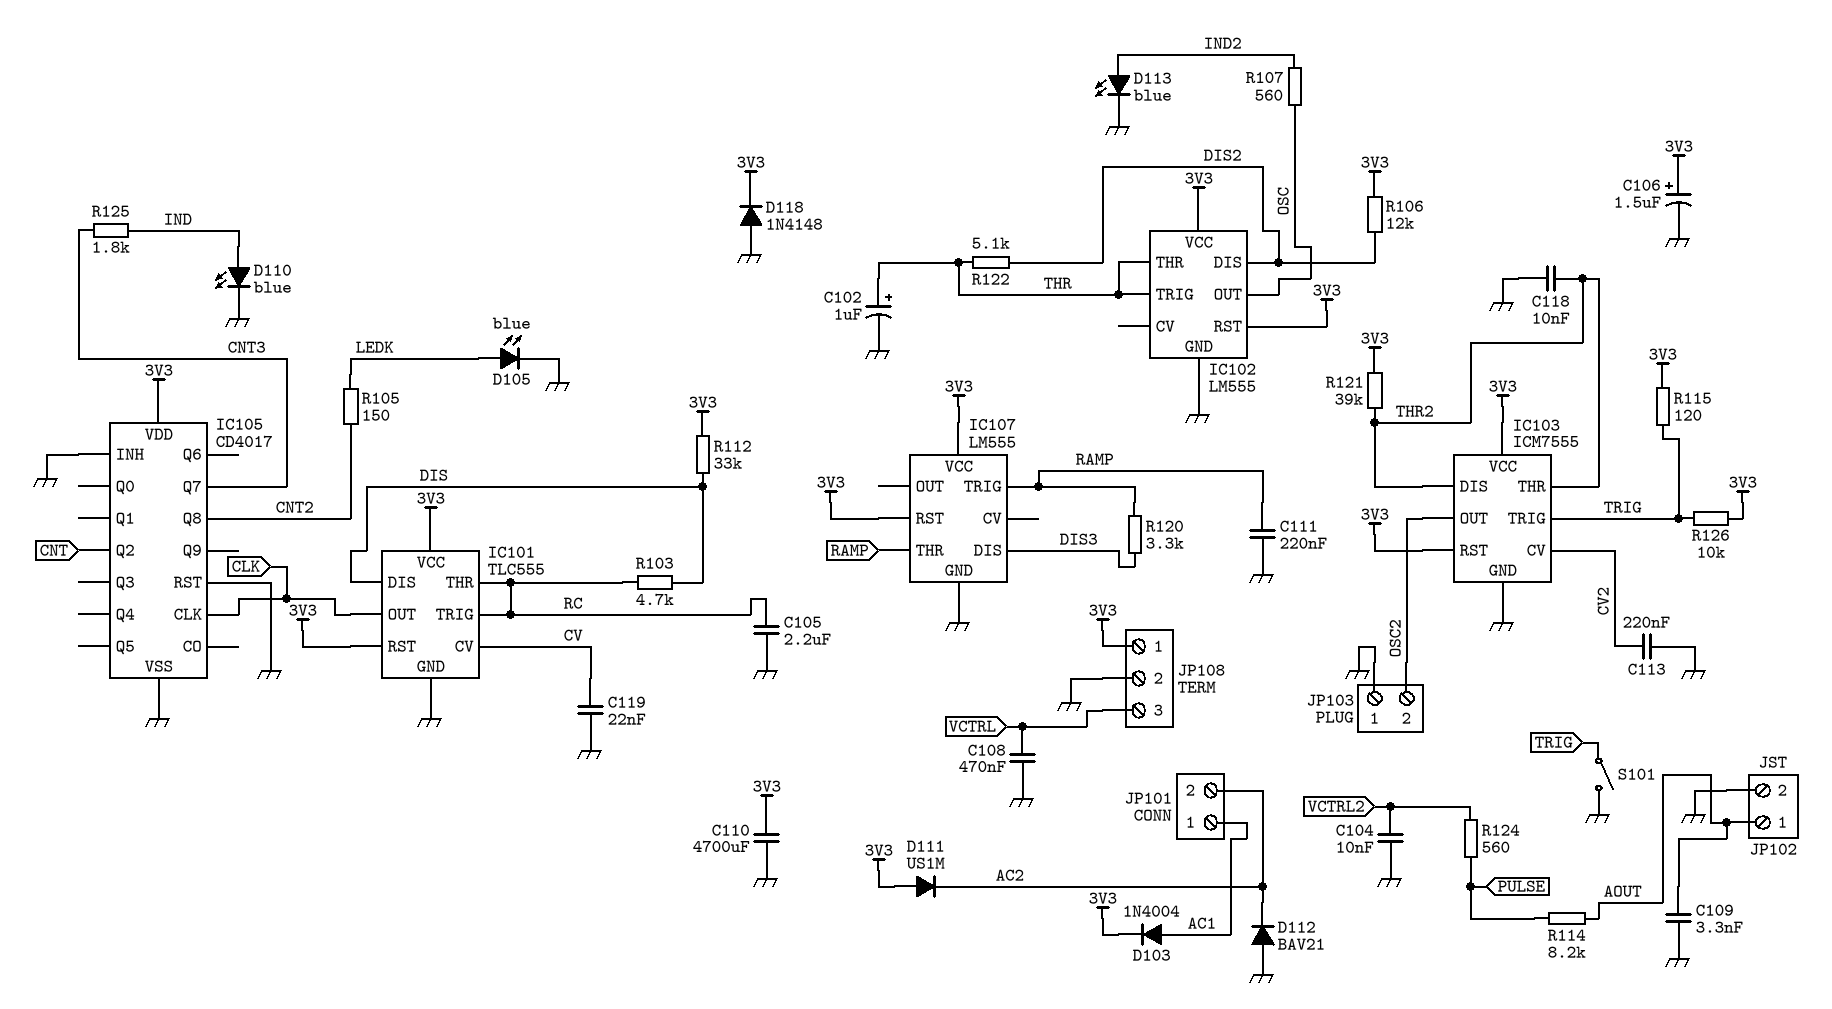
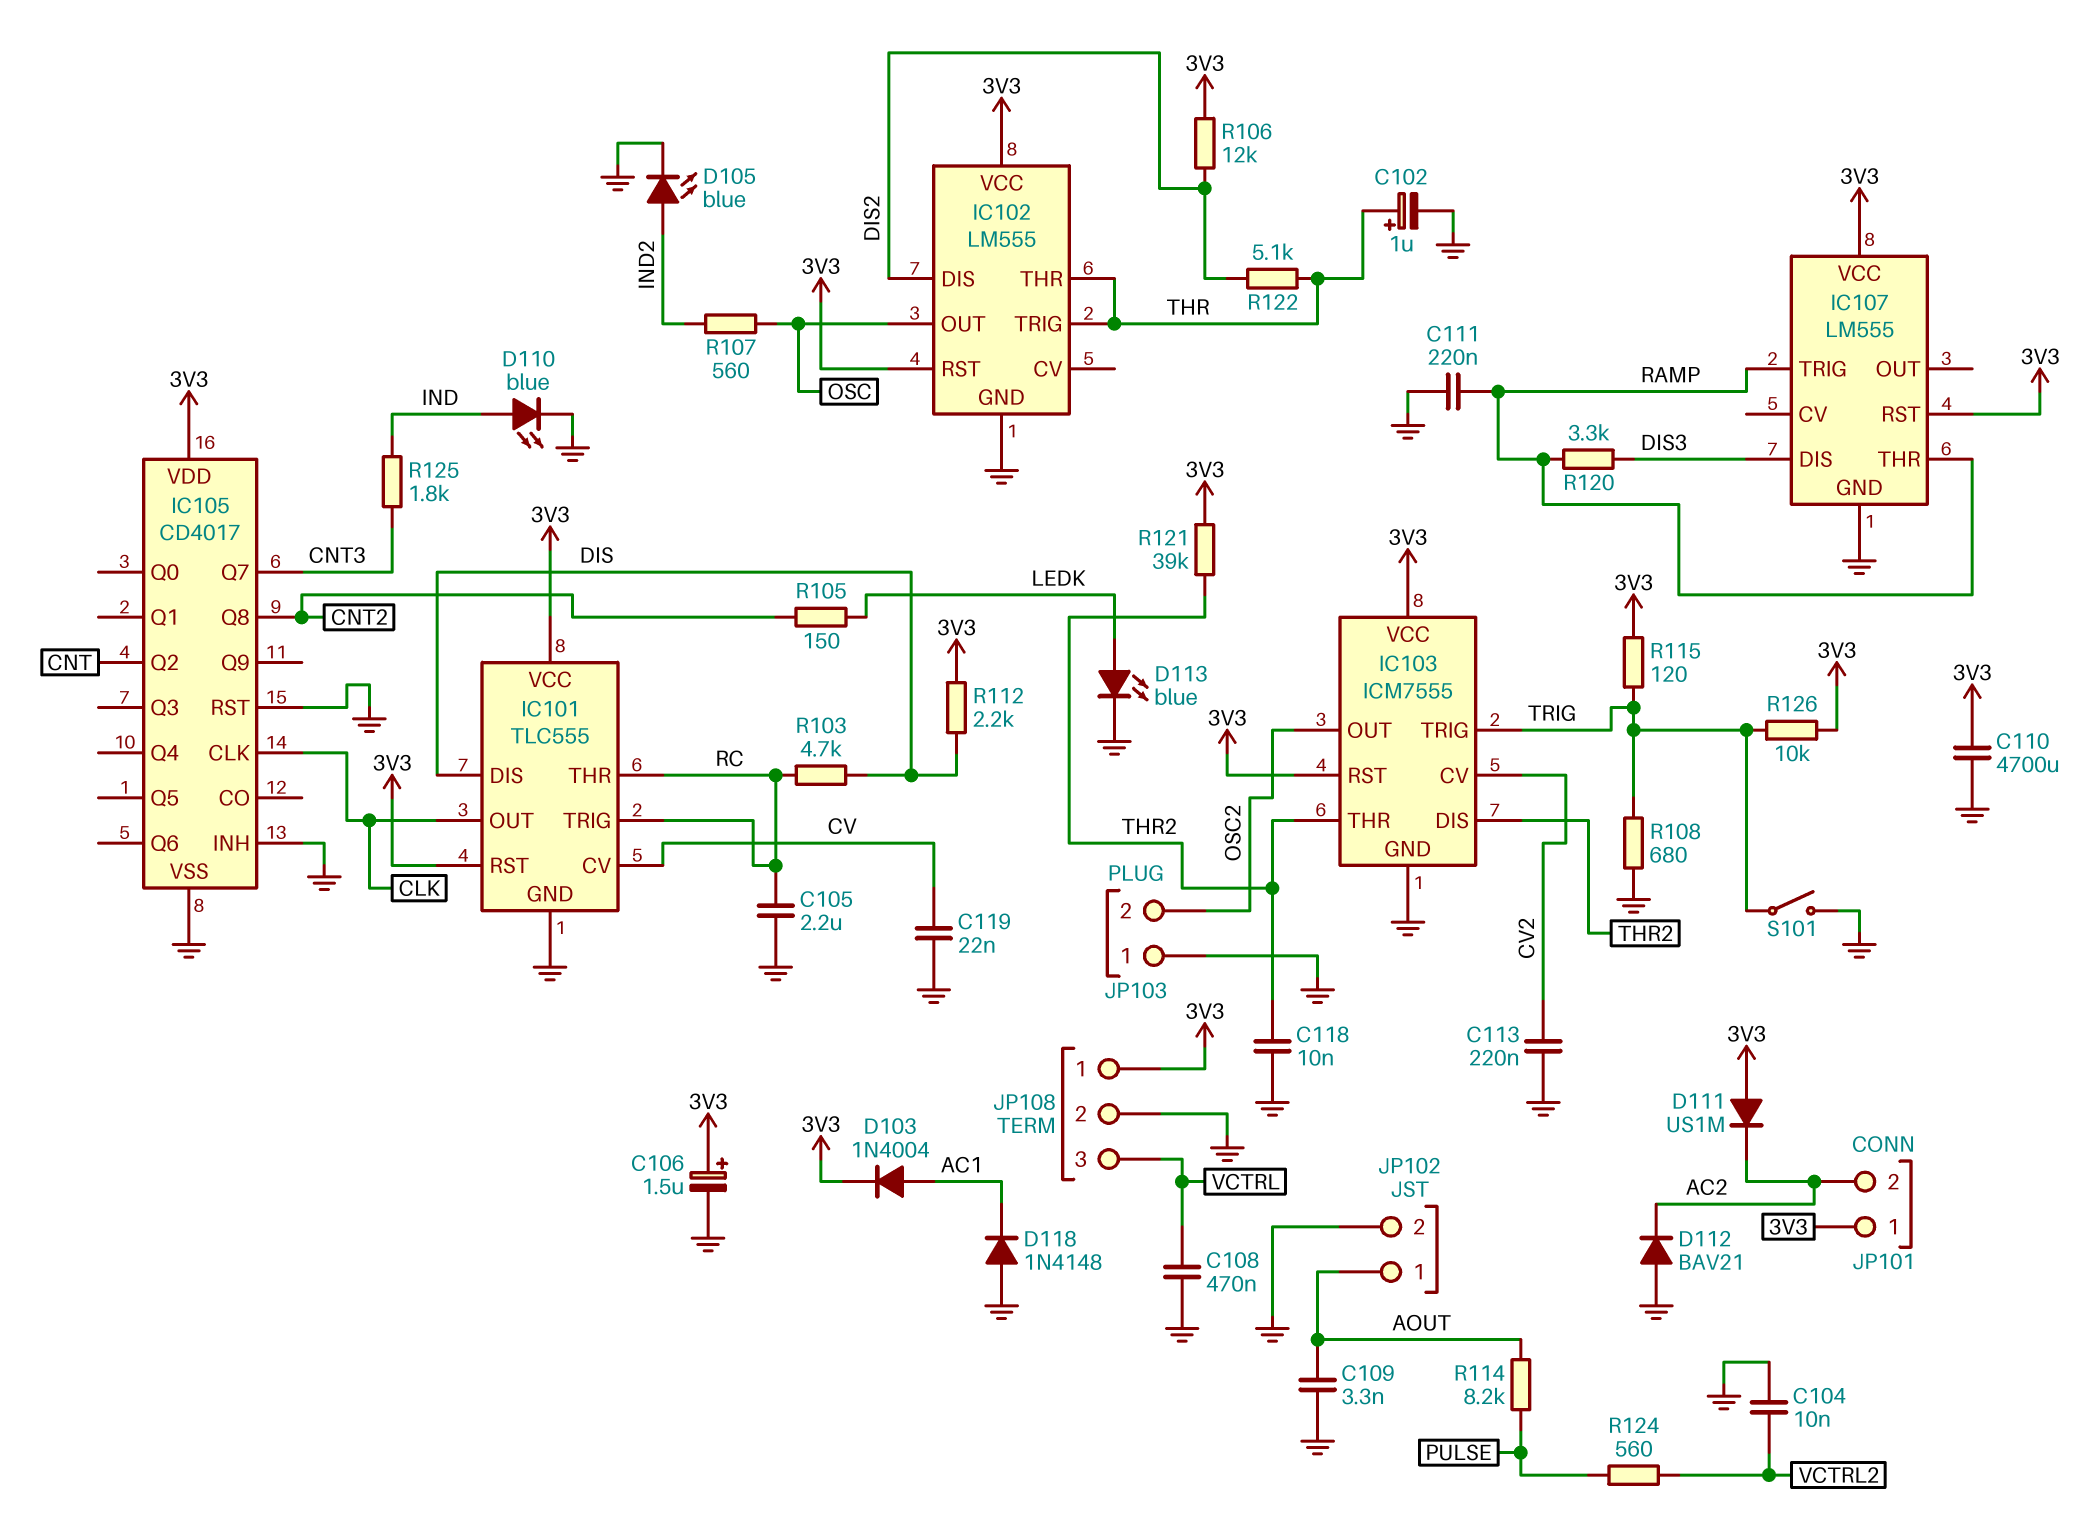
D105: LED blue (A LEDK, K GND) -> LED blue (A IND2, K GND)
D113: LED blue (A IND2, K GND) -> LED blue (A LEDK, K GND)
D118: diode 1N4148 (A GND, K 3V3) -> diode 1N4148 (A GND, K AC1)
JP101 pin 1: AC1 -> 3V3
R108: none -> 680 (GND, TRIG)
R112: 33k (3V3, DIS) -> 2.2k (3V3, DIS)

